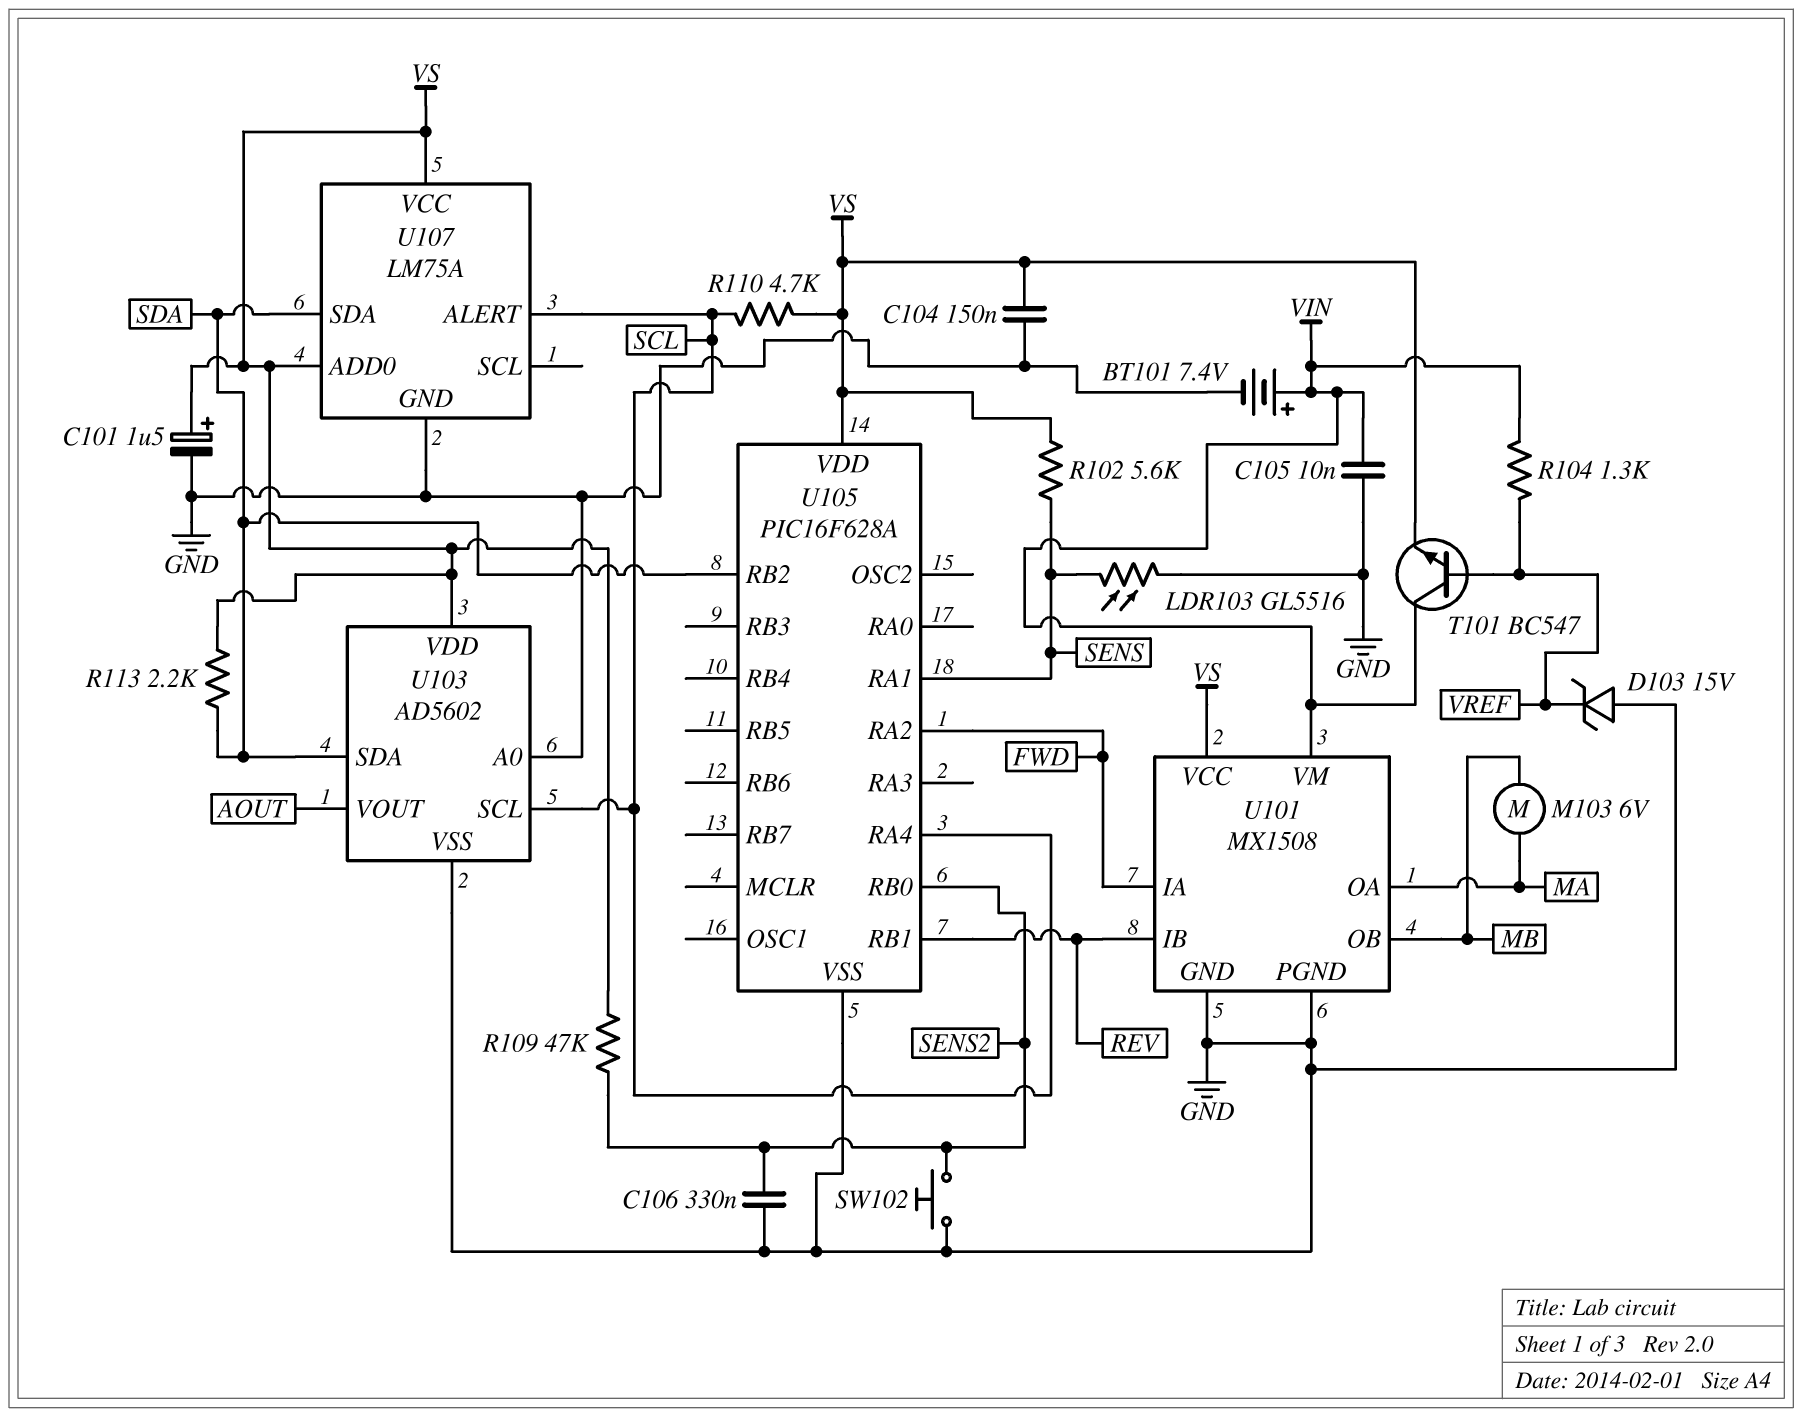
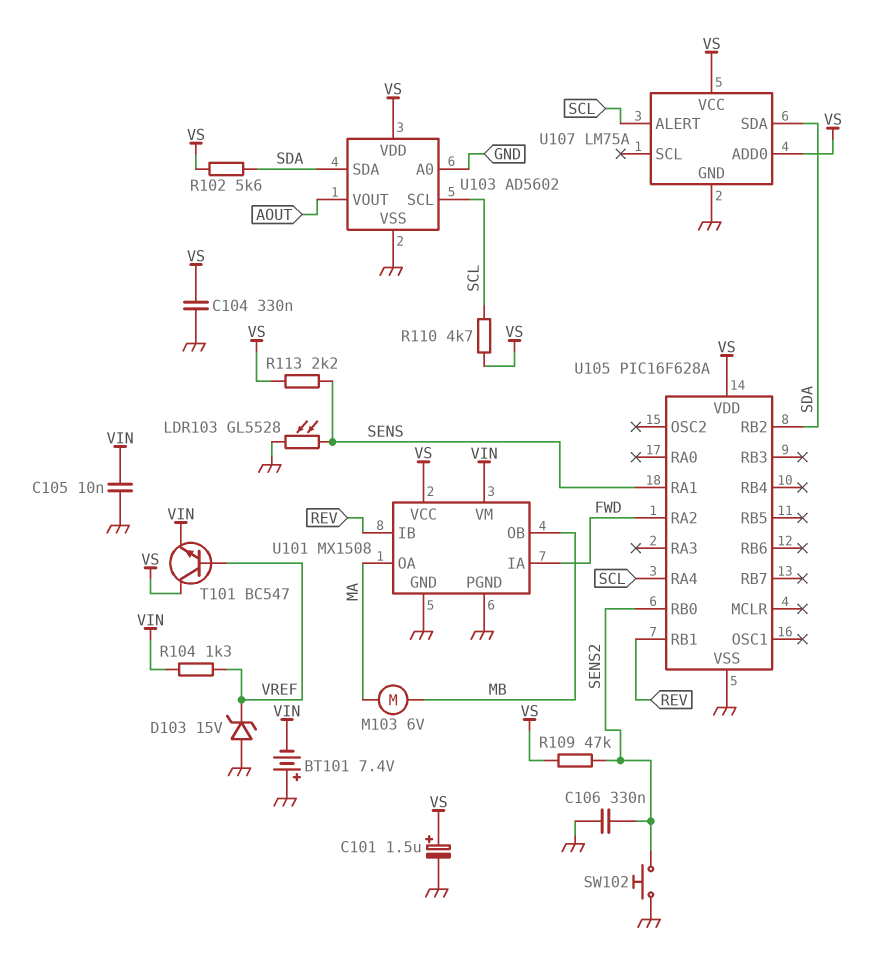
BT101: 7.4V (plus VIN, minus GND) -> 7.4V (plus GND, minus VIN)
C104: 150nF (GND, VS) -> 330nF (GND, VS)
LDR103: GL5516 (GND, SENS) -> GL5528 (GND, SENS)
R102: 5.6k (SENS, VS) -> 5.6k (SDA, VS)
R113: 2.2k (SDA, VS) -> 2.2k (SENS, VS)
T101: NPN BC547 (B VREF, C VIN, E VS) -> NPN BC547 (B VREF, C VS, E VIN)

